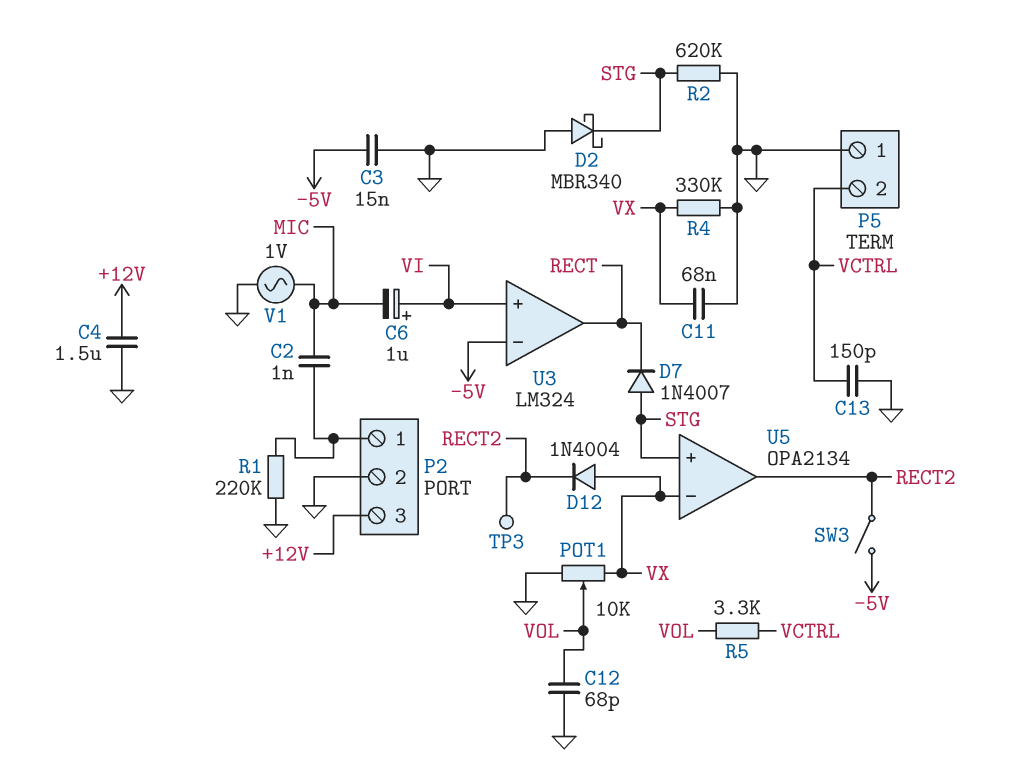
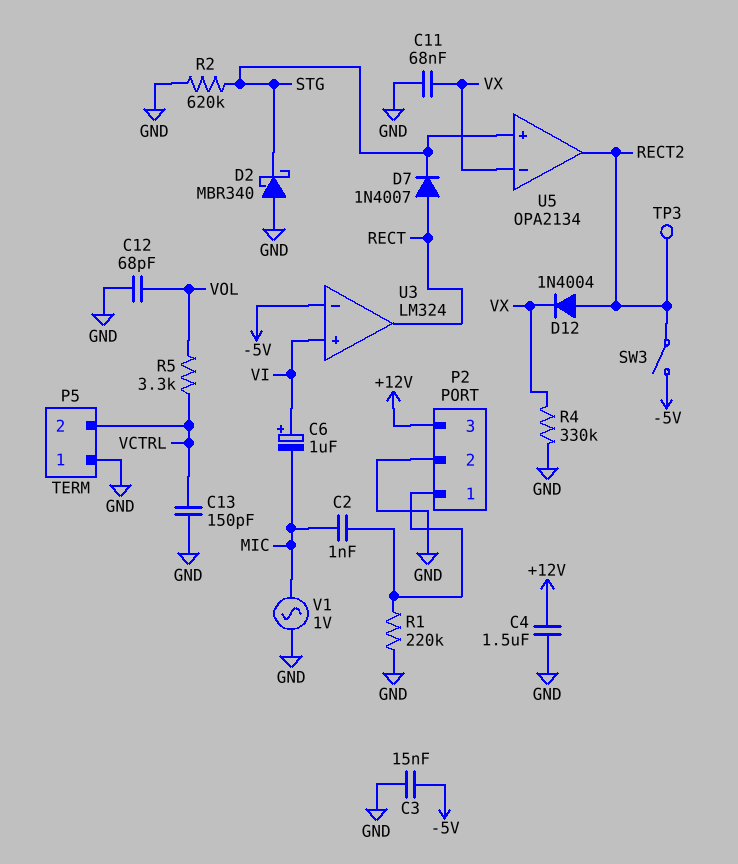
D7: diode 1N4007 (A STG, K RECT) -> diode 1N4007 (A RECT, K STG)
D12: diode 1N4004 (A VX, K RECT2) -> diode 1N4004 (A RECT2, K VX)
POT1: 10k (GND, VX, wiper VOL) -> none

